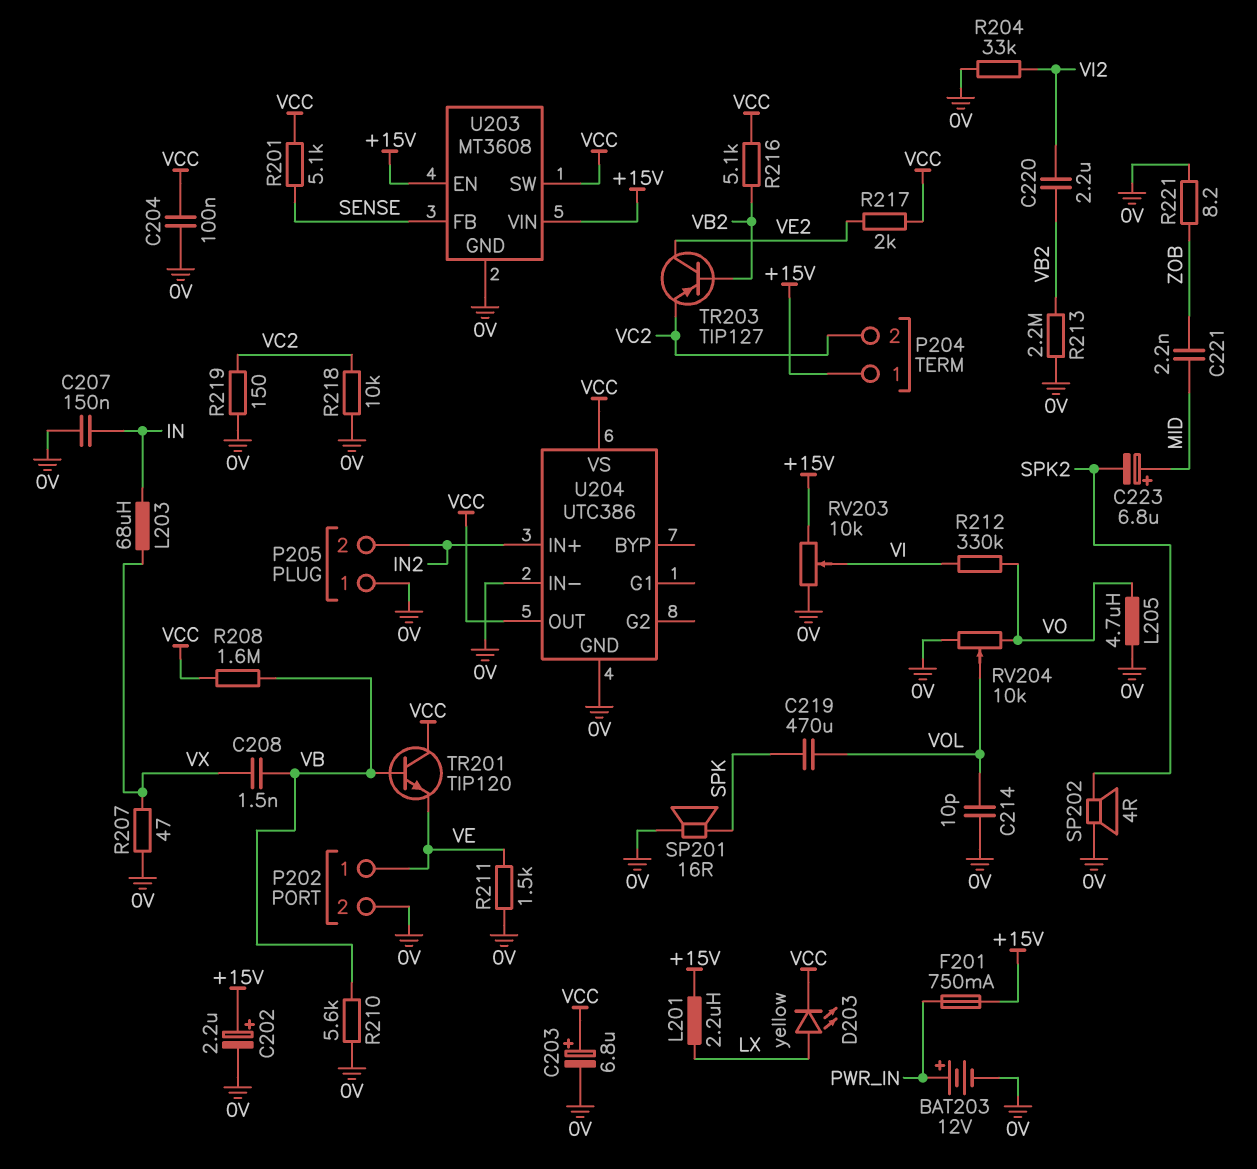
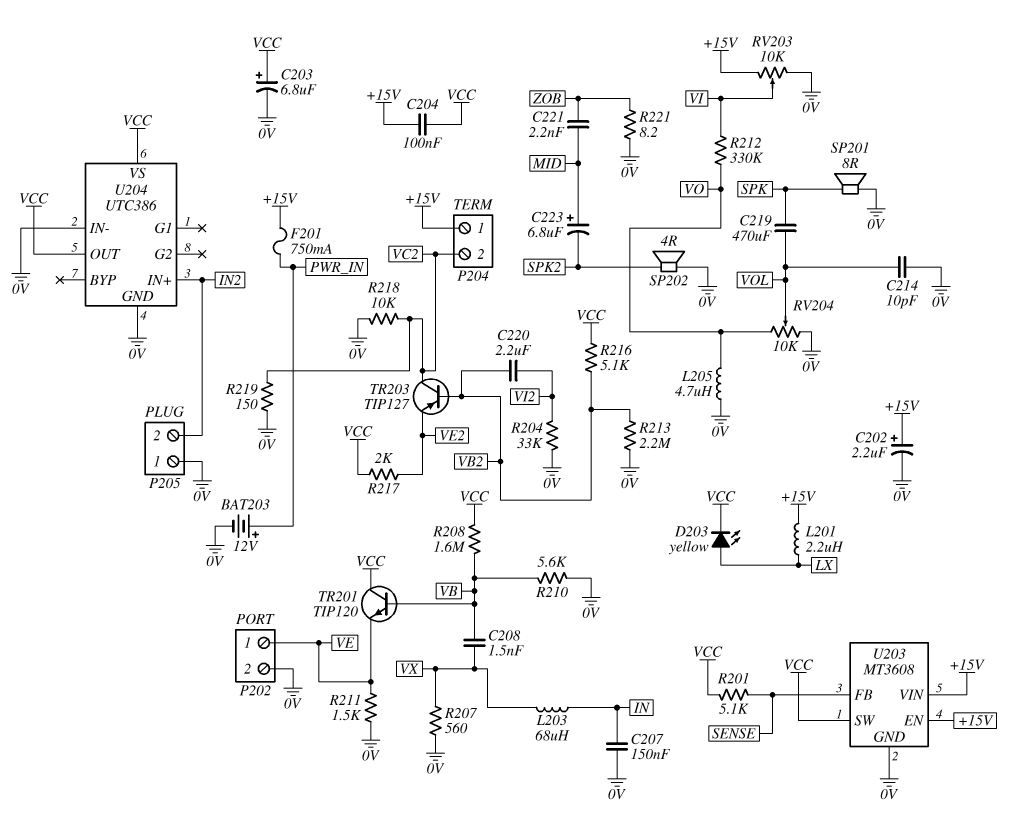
C204: 100nF (0V, VCC) -> 100nF (+15V, VCC)
R207: 47 (0V, VX) -> 560 (0V, VX)
SP201: speaker 16R (0V, SPK) -> speaker 8R (0V, SPK)
TR203: PNP TIP127 (B VB2, C VE2, E VC2) -> PNP TIP127 (B VB2, C VC2, E VE2)

